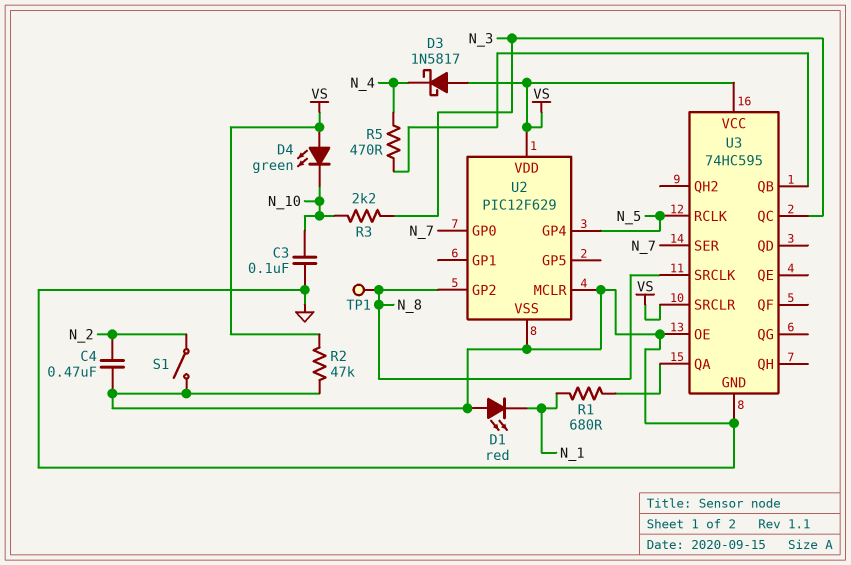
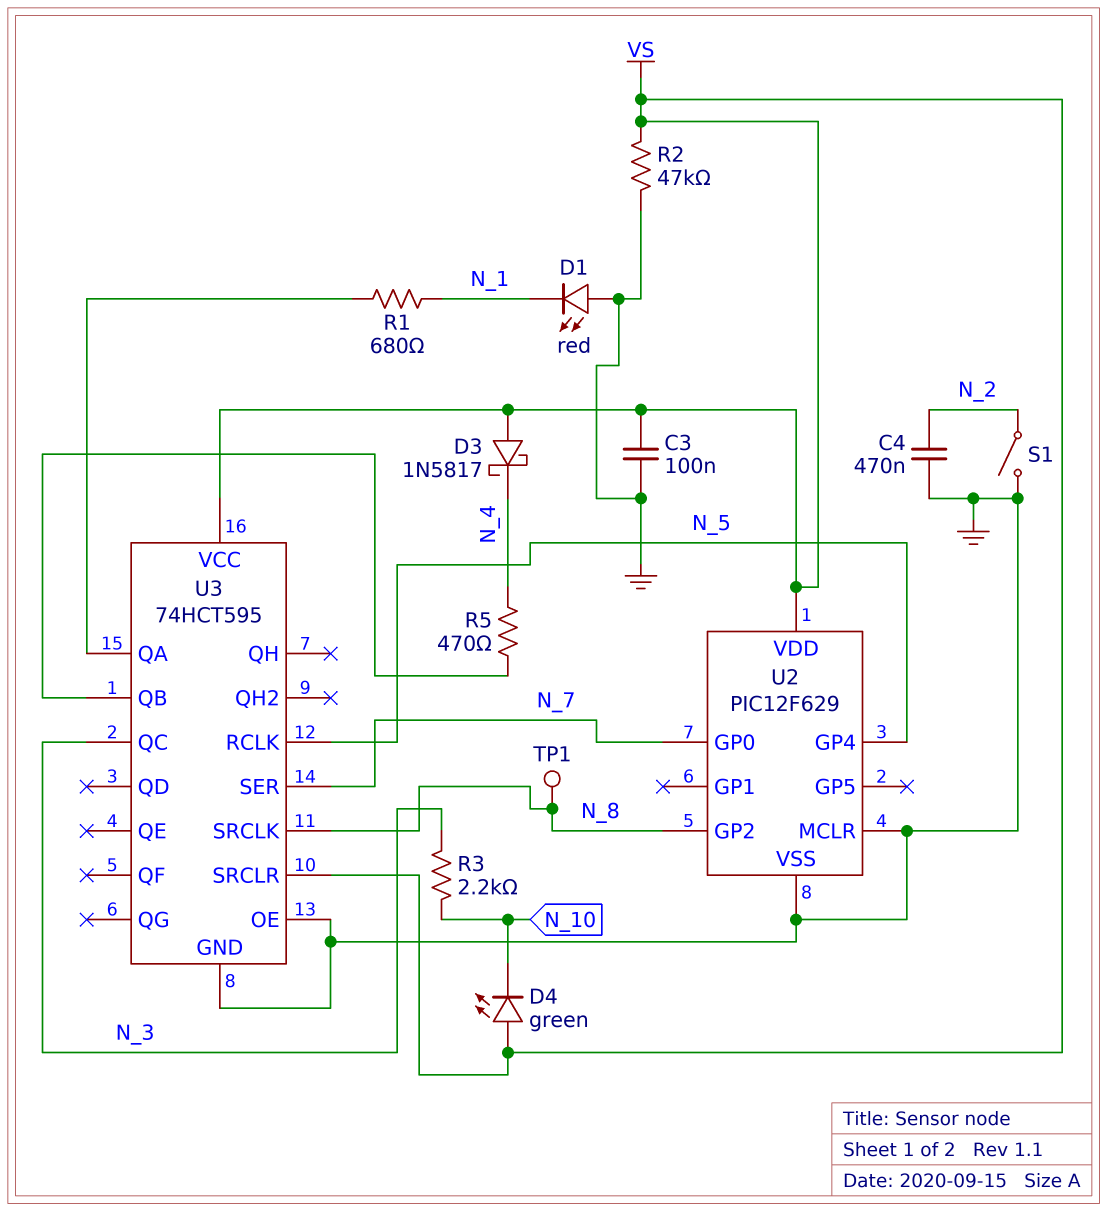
C3: 100nF (GND, N_10) -> 100nF (GND, VS)
U3: 74HC595 -> 74HCT595

